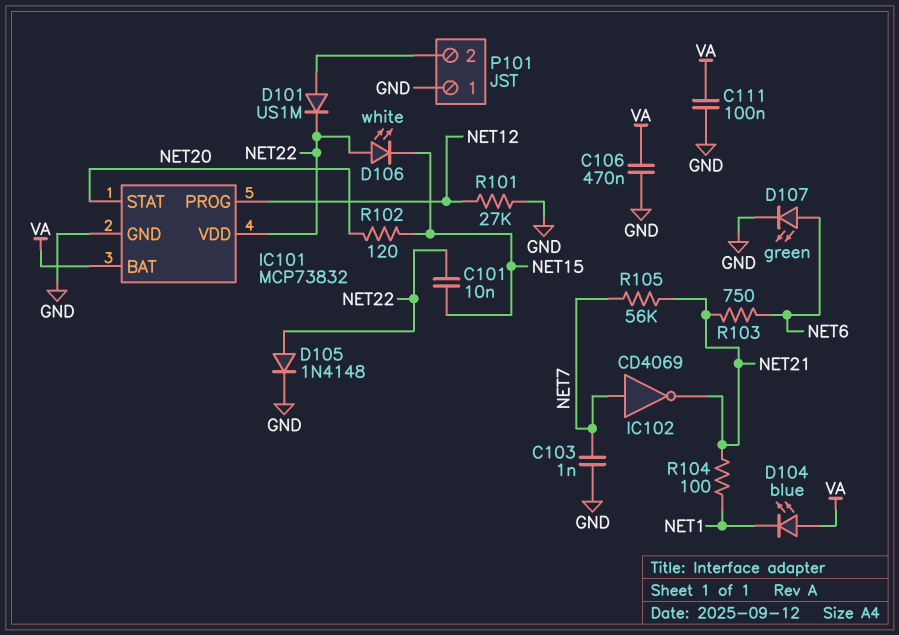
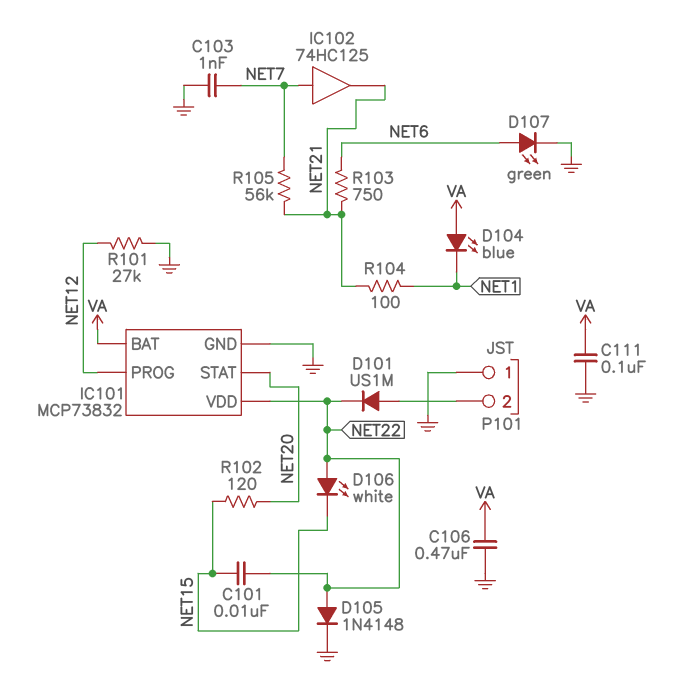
IC102: NOT CD4069 (in NET7, out NET21) -> buffer 74HC125 (in NET7, out NET21)

